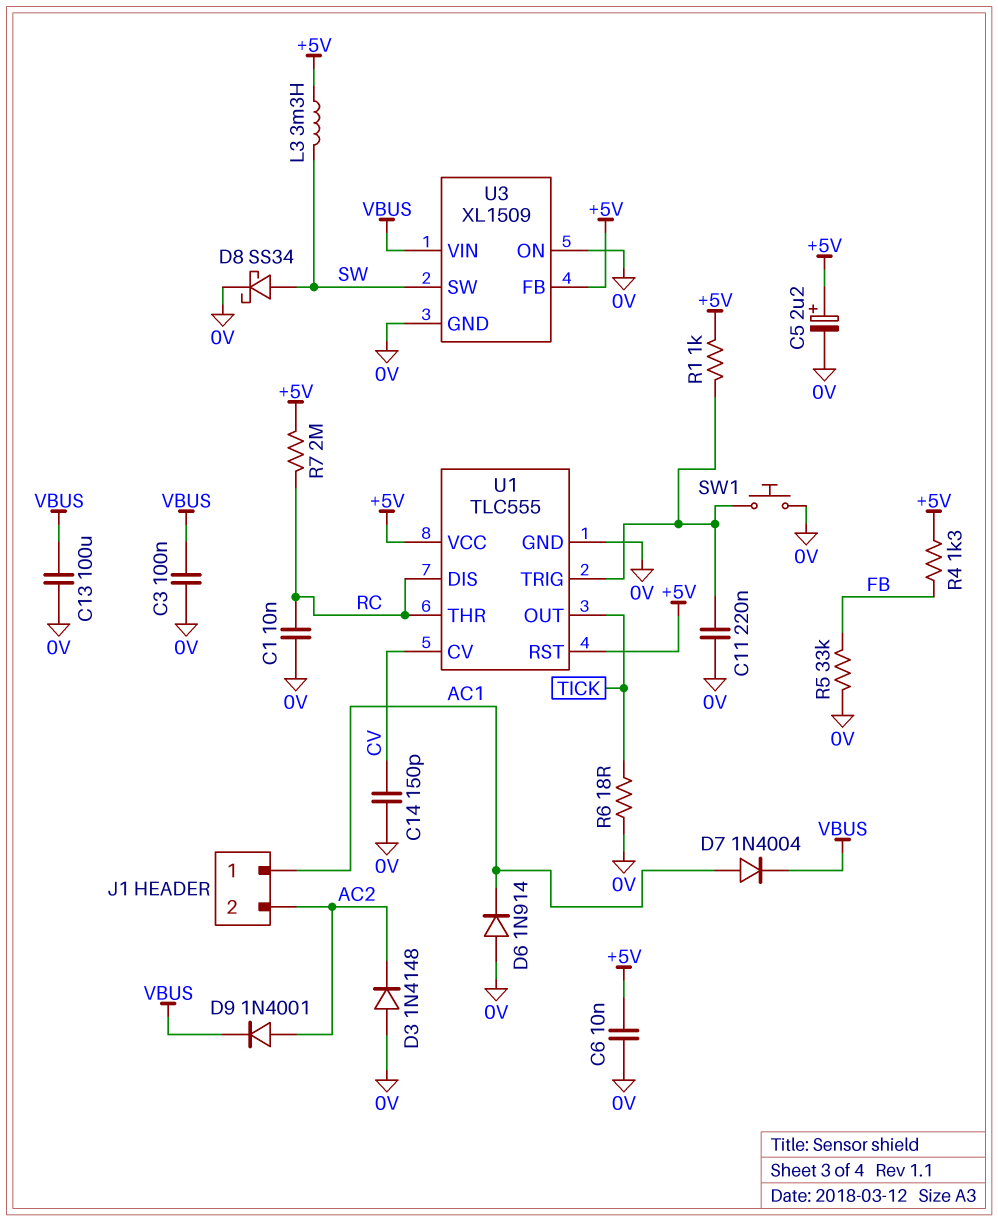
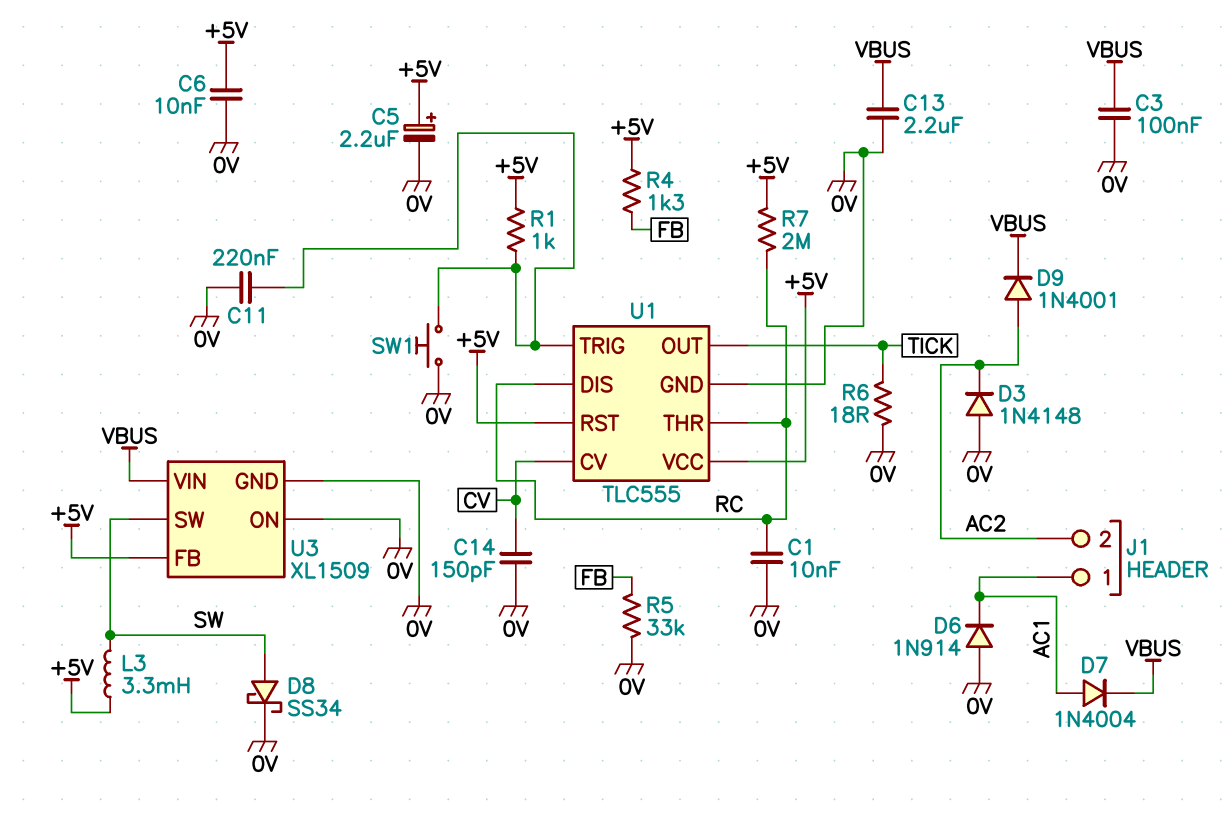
C13: 100uF (0V, VBUS) -> 2.2uF (0V, VBUS)

